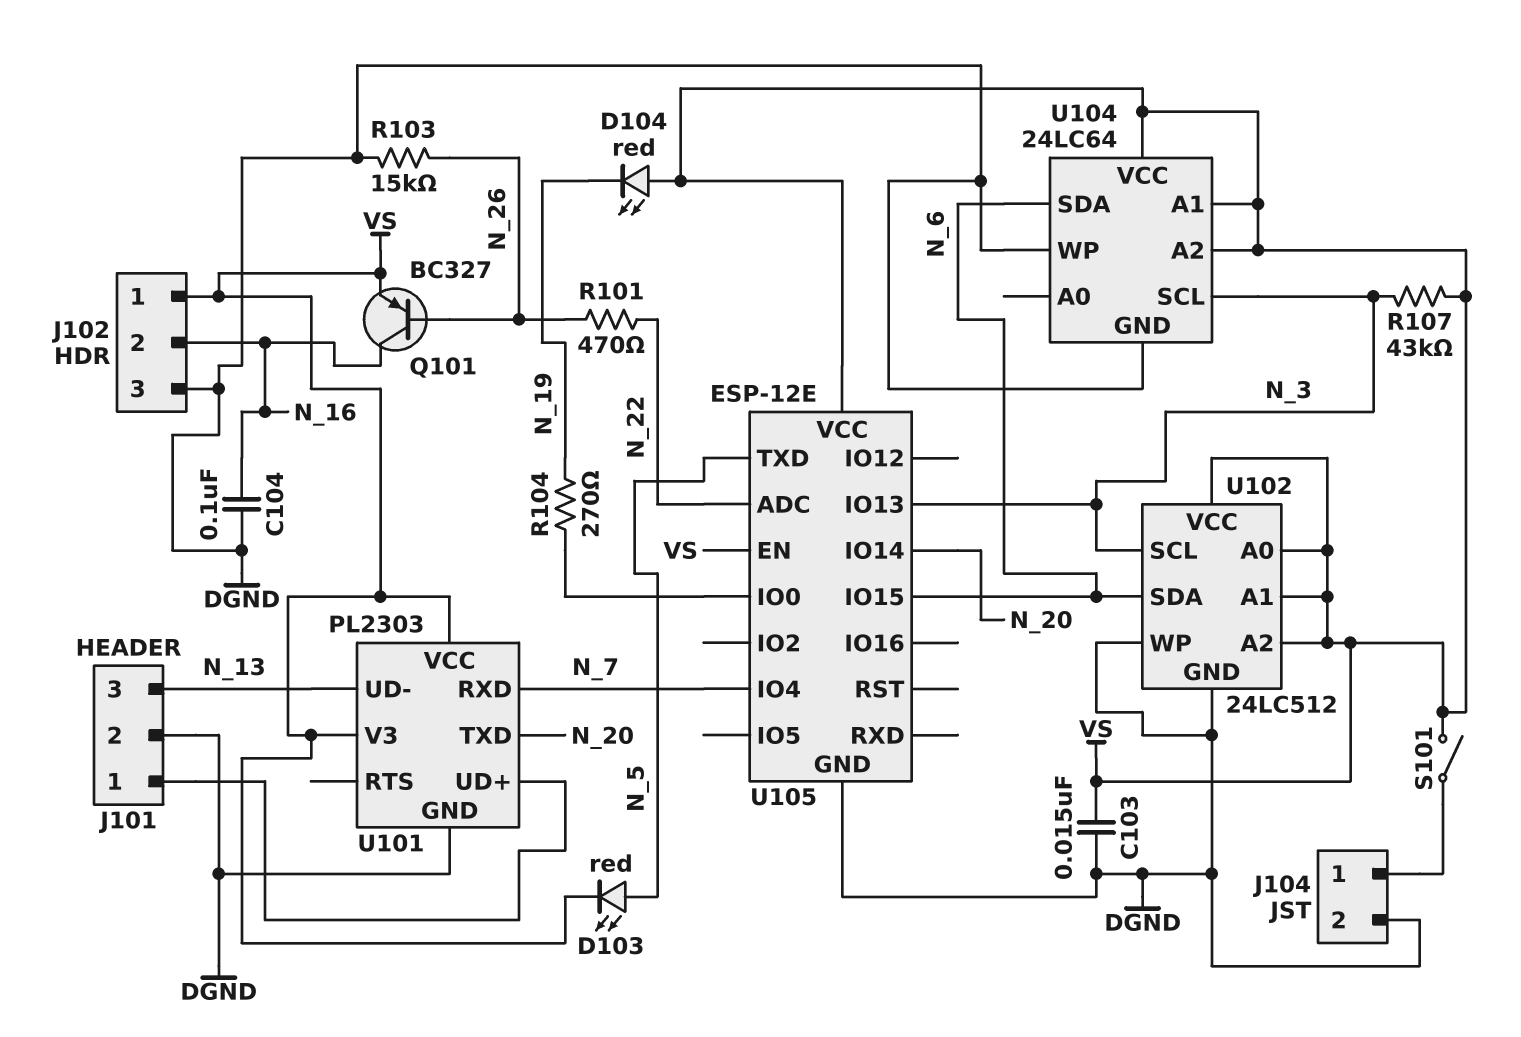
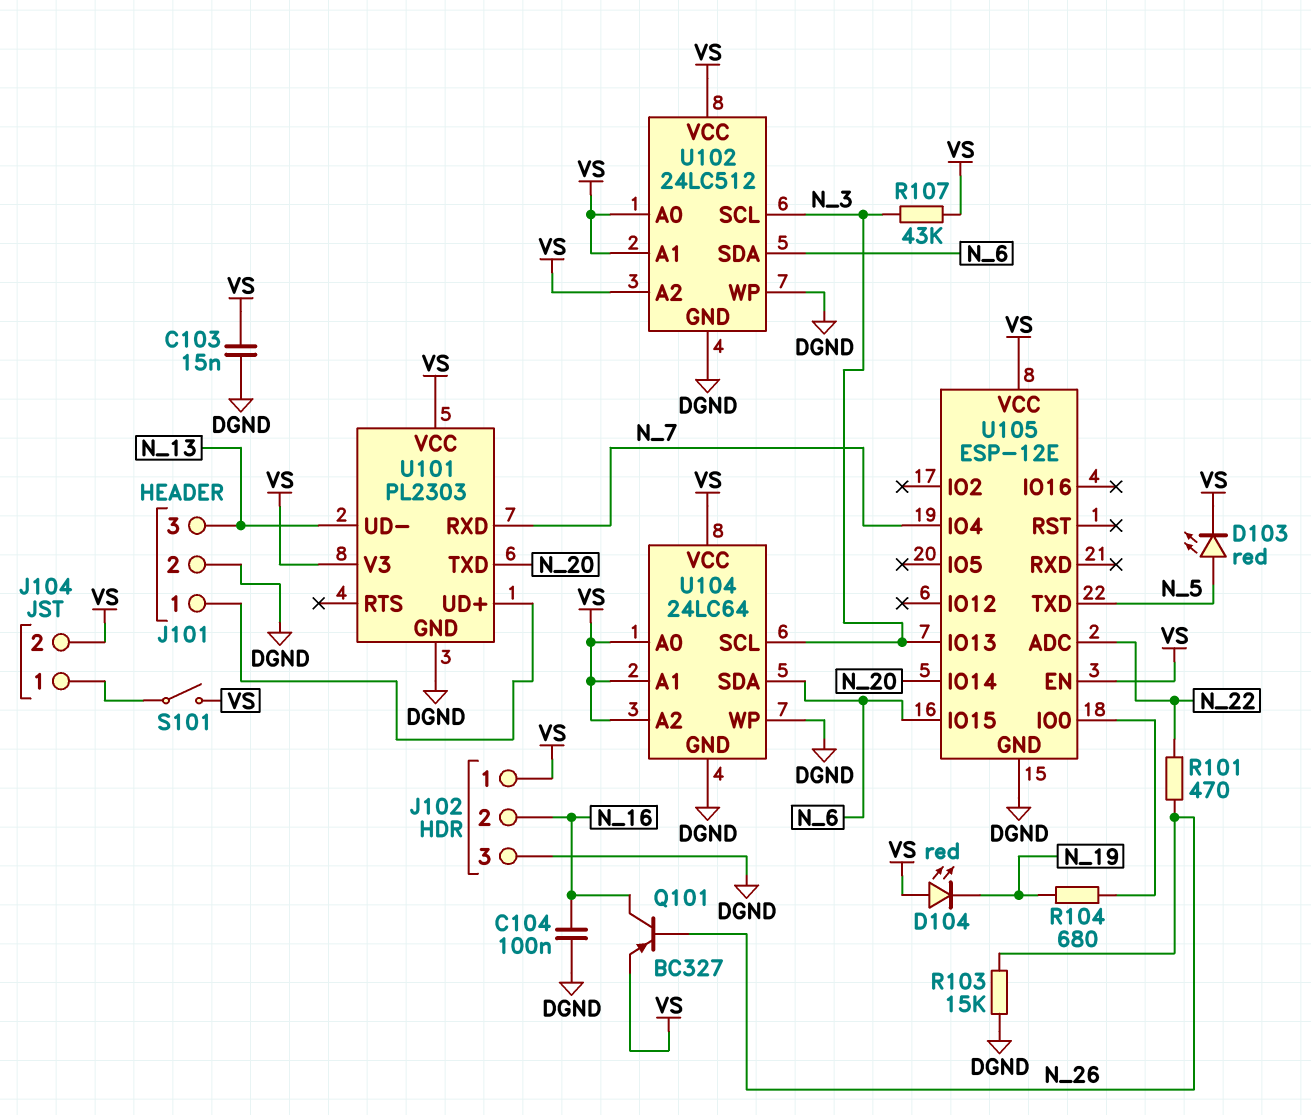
J104 pin 2: DGND -> VS
R104: 270 (N_19, U105/IO0) -> 680 (N_19, U105/IO0)
U104 pin A0: none -> VS

